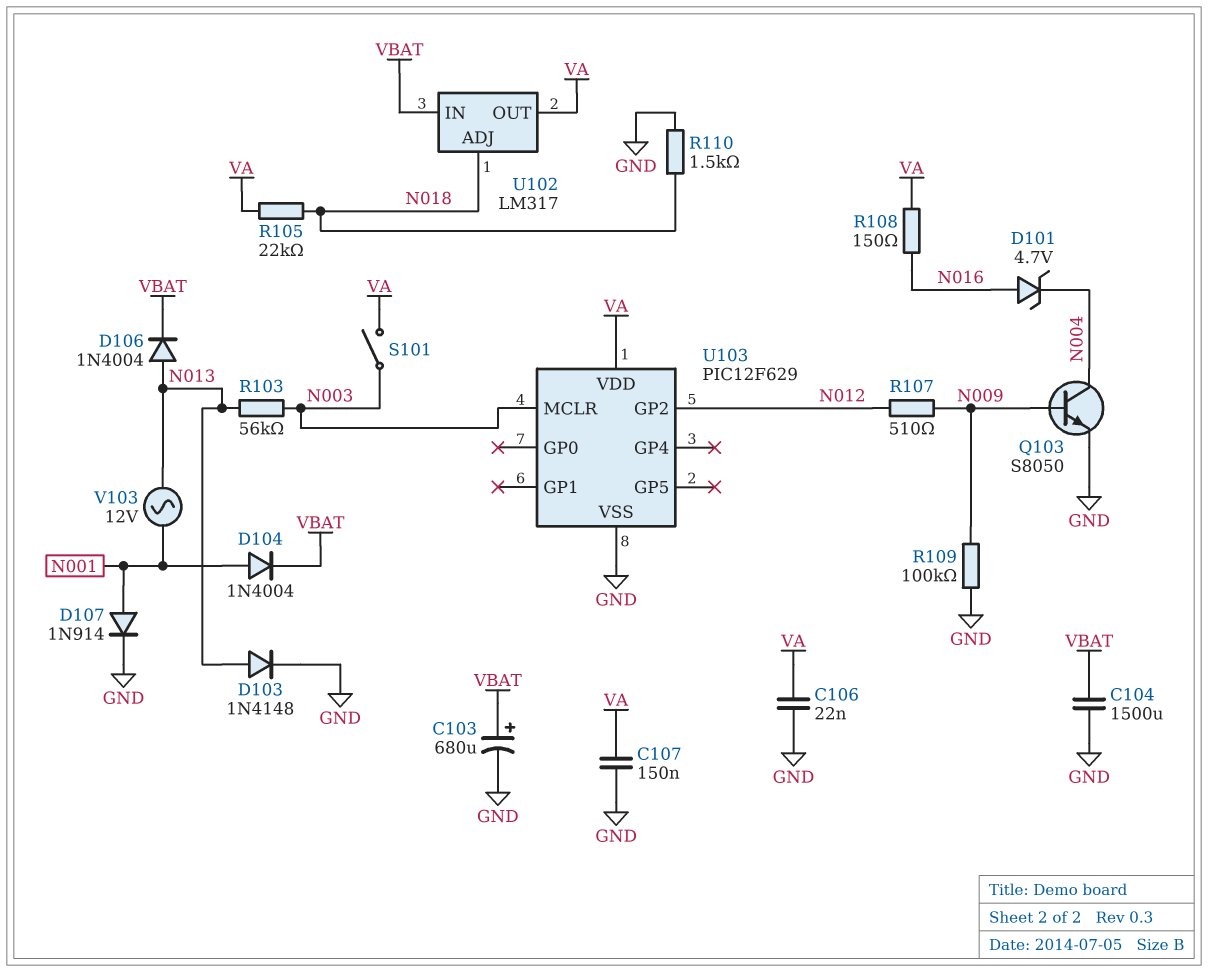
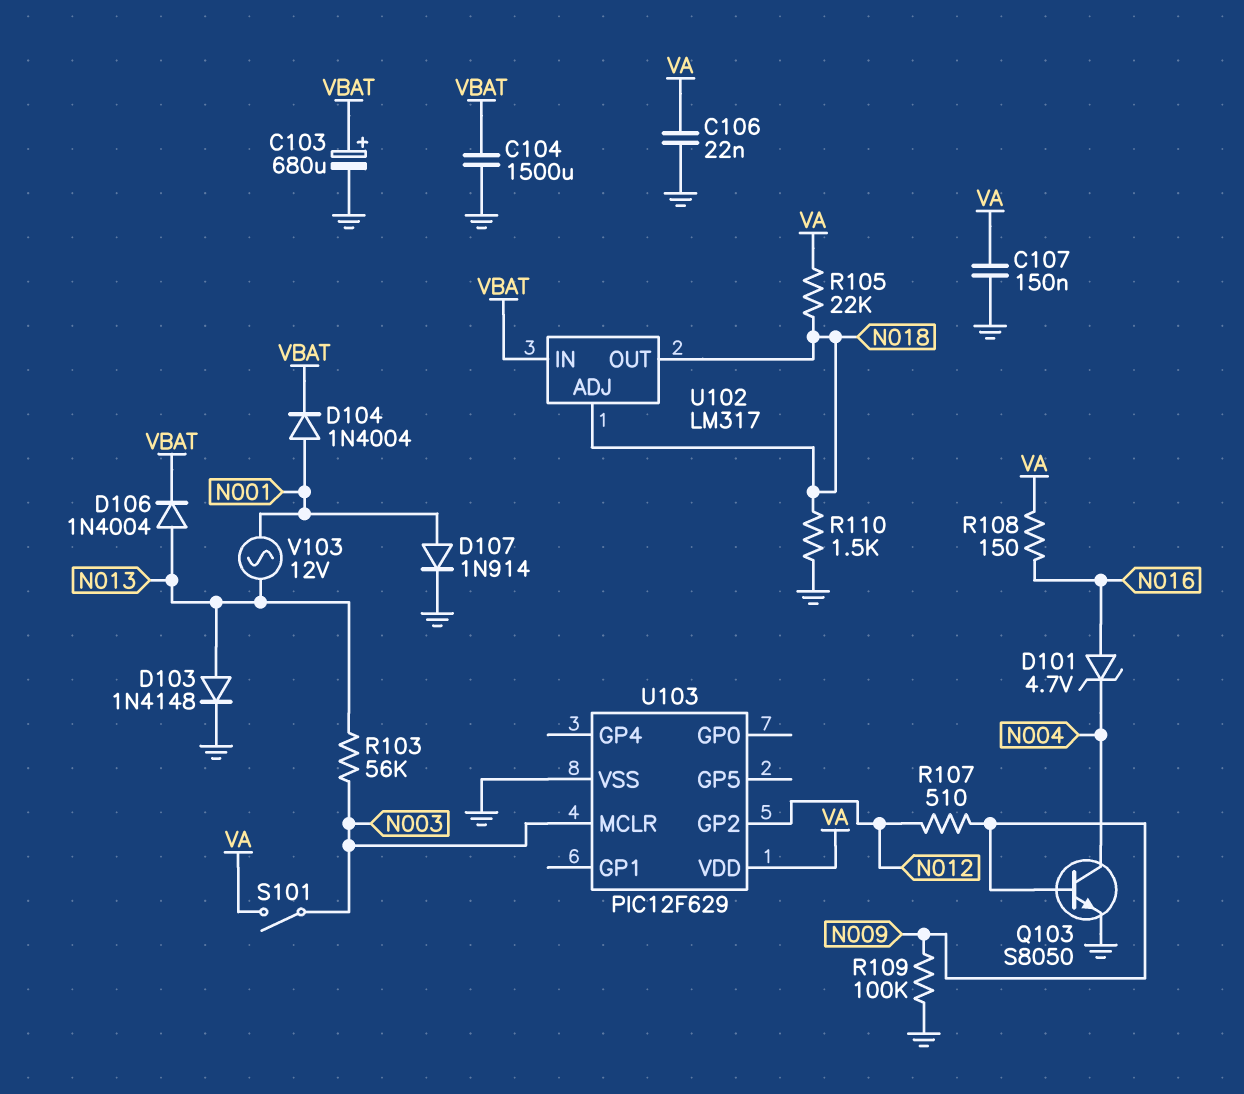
U102 pin OUT: VA -> N018

